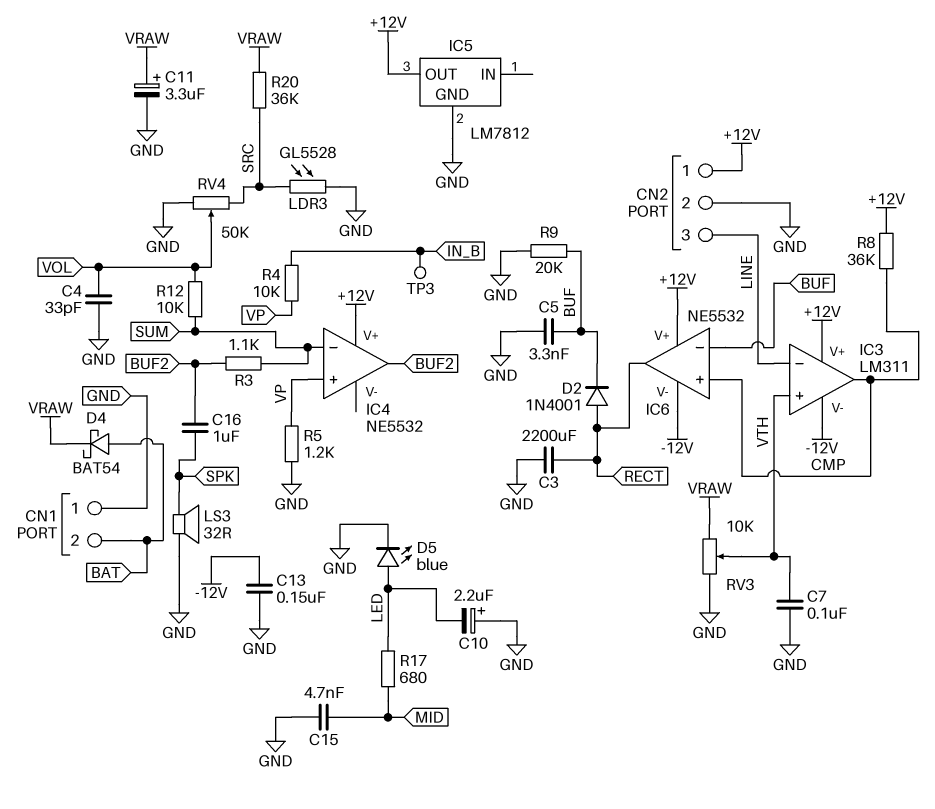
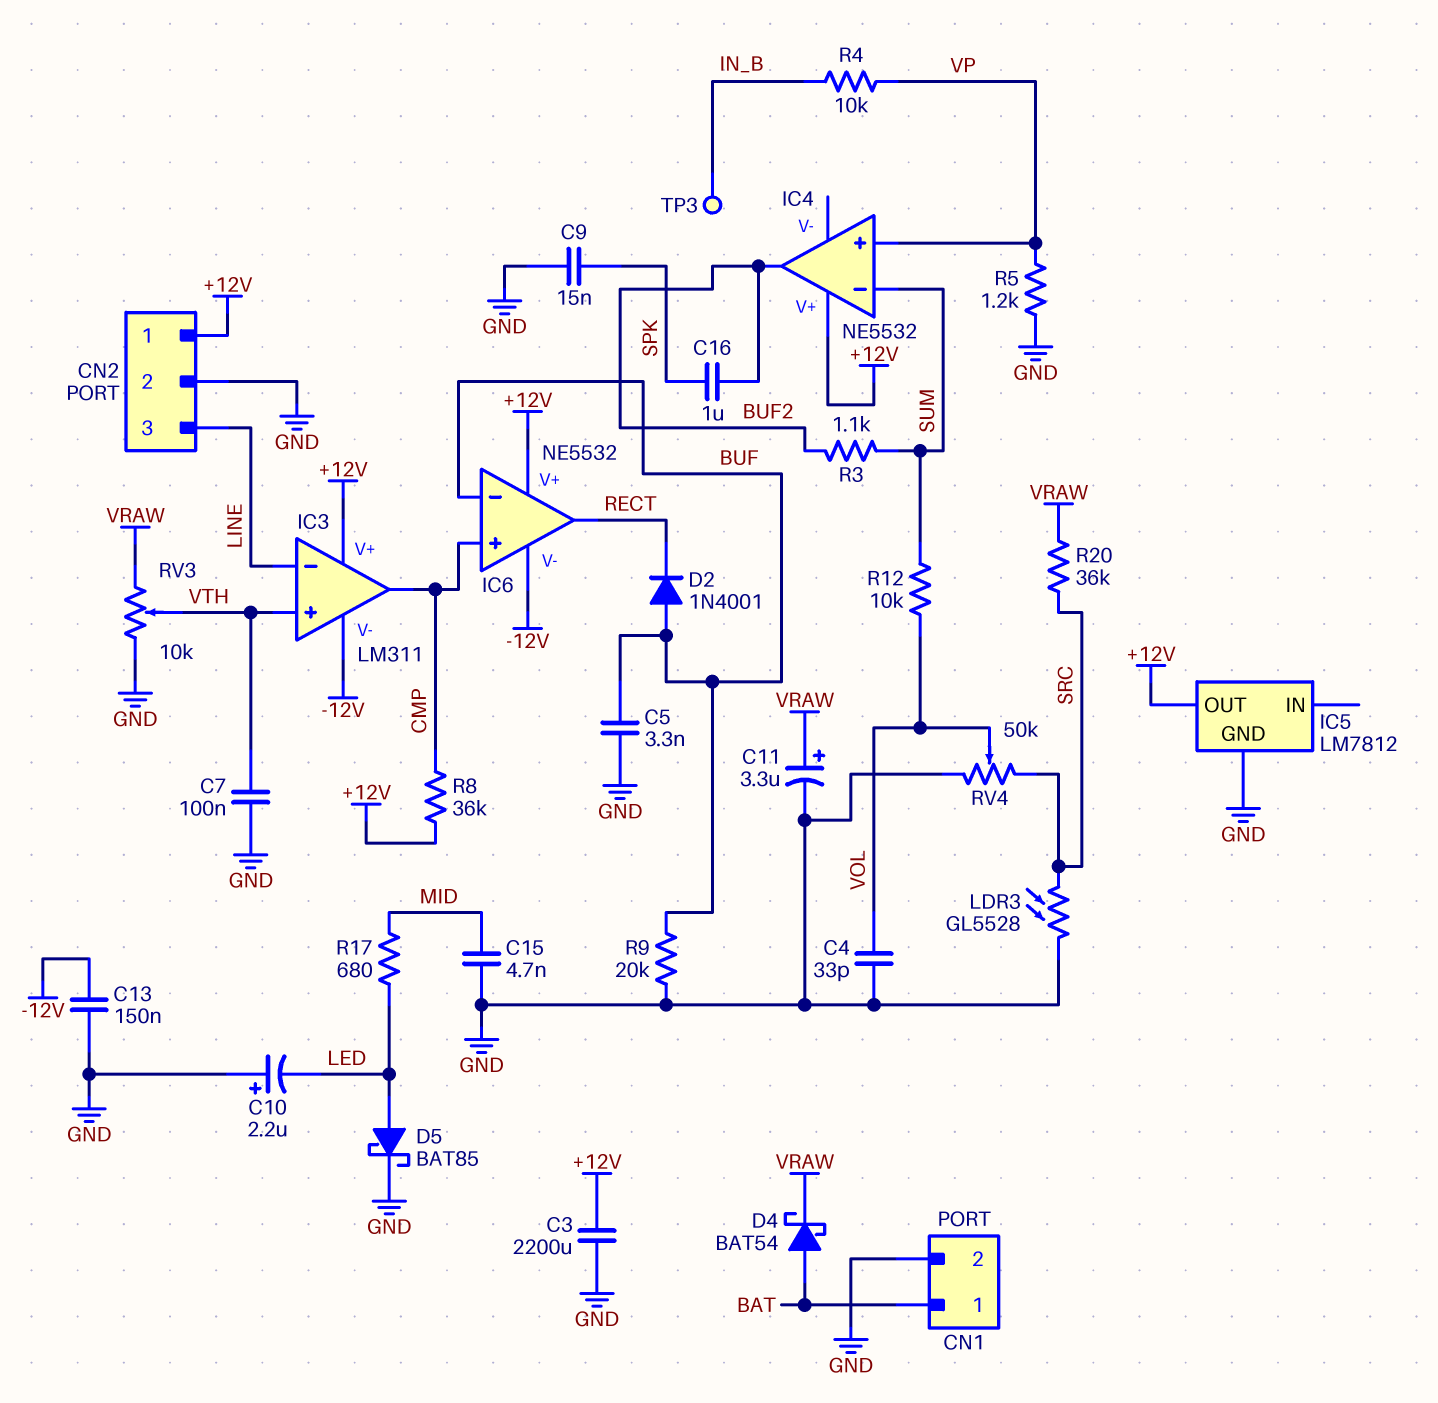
C3: 2200uF (GND, RECT) -> 2200uF (+12V, GND)
C9: none -> 15nF (GND, SPK)
CN1 pin 1: GND -> BAT
CN1 pin 2: BAT -> GND
D2: diode 1N4001 (A RECT, K BUF) -> diode 1N4001 (A BUF, K RECT)
D5: LED blue (A LED, K GND) -> schottky BAT85 (A LED, K GND)
LS3: speaker 32R (GND, SPK) -> none

